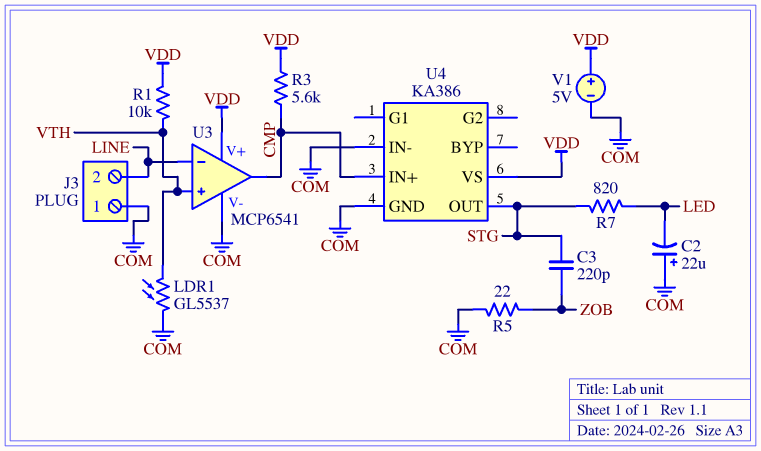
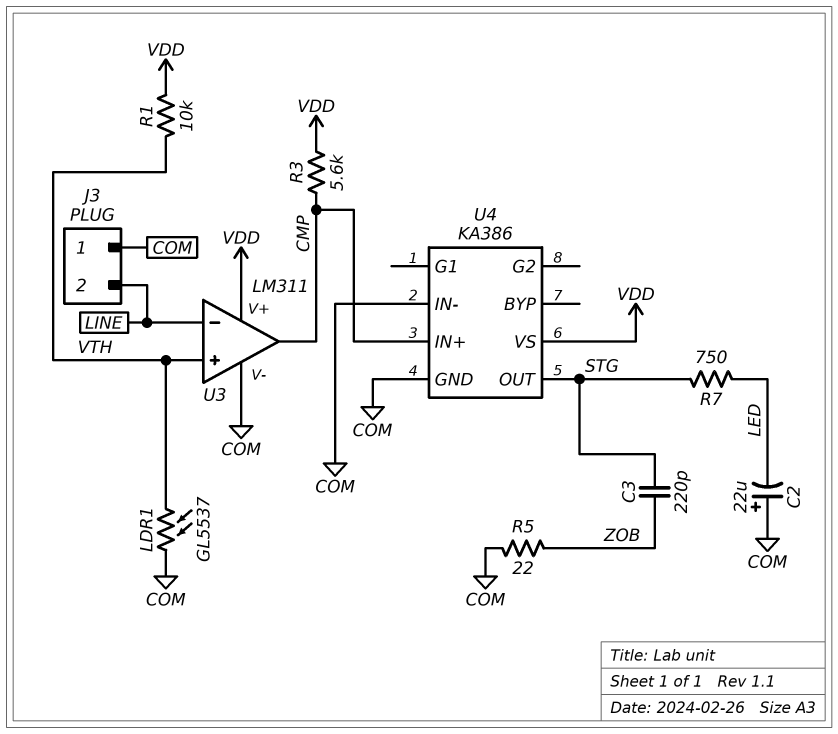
R7: 820 (LED, STG) -> 750 (LED, STG)
U3: MCP6541 -> LM311
V1: 5V (plus VDD, minus COM) -> none

